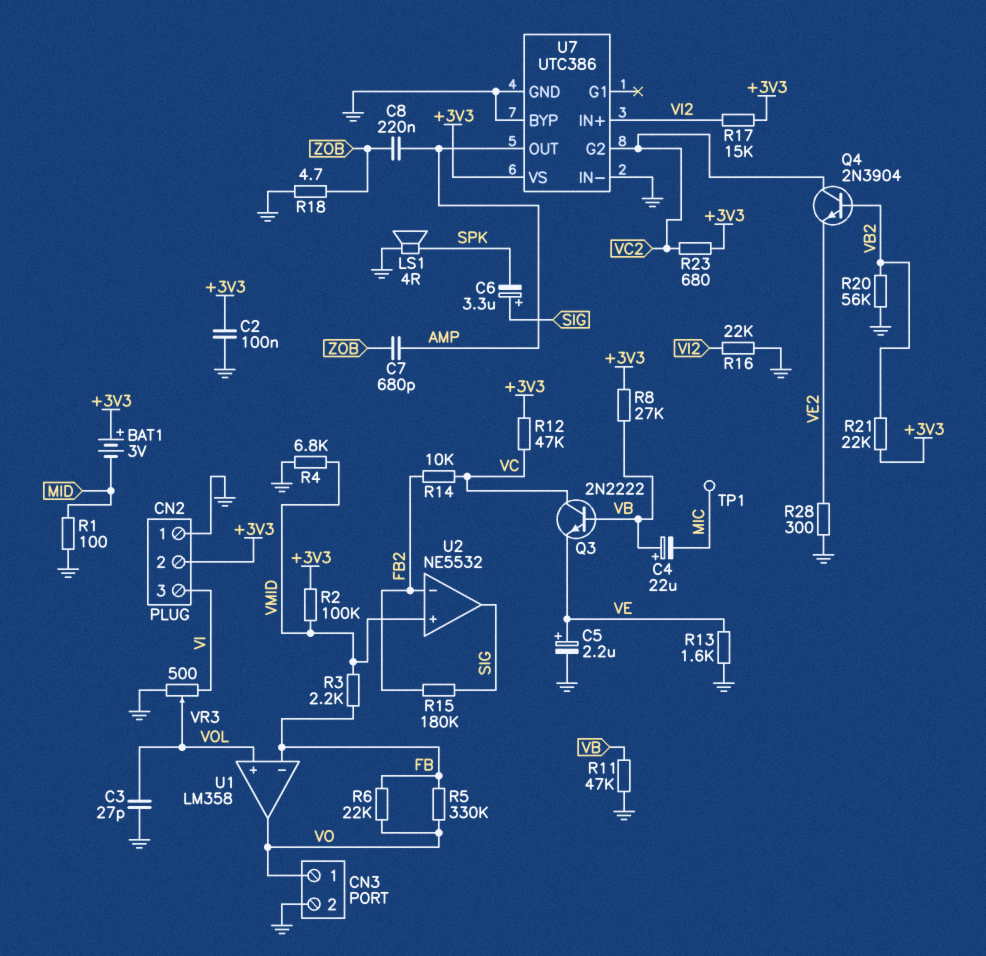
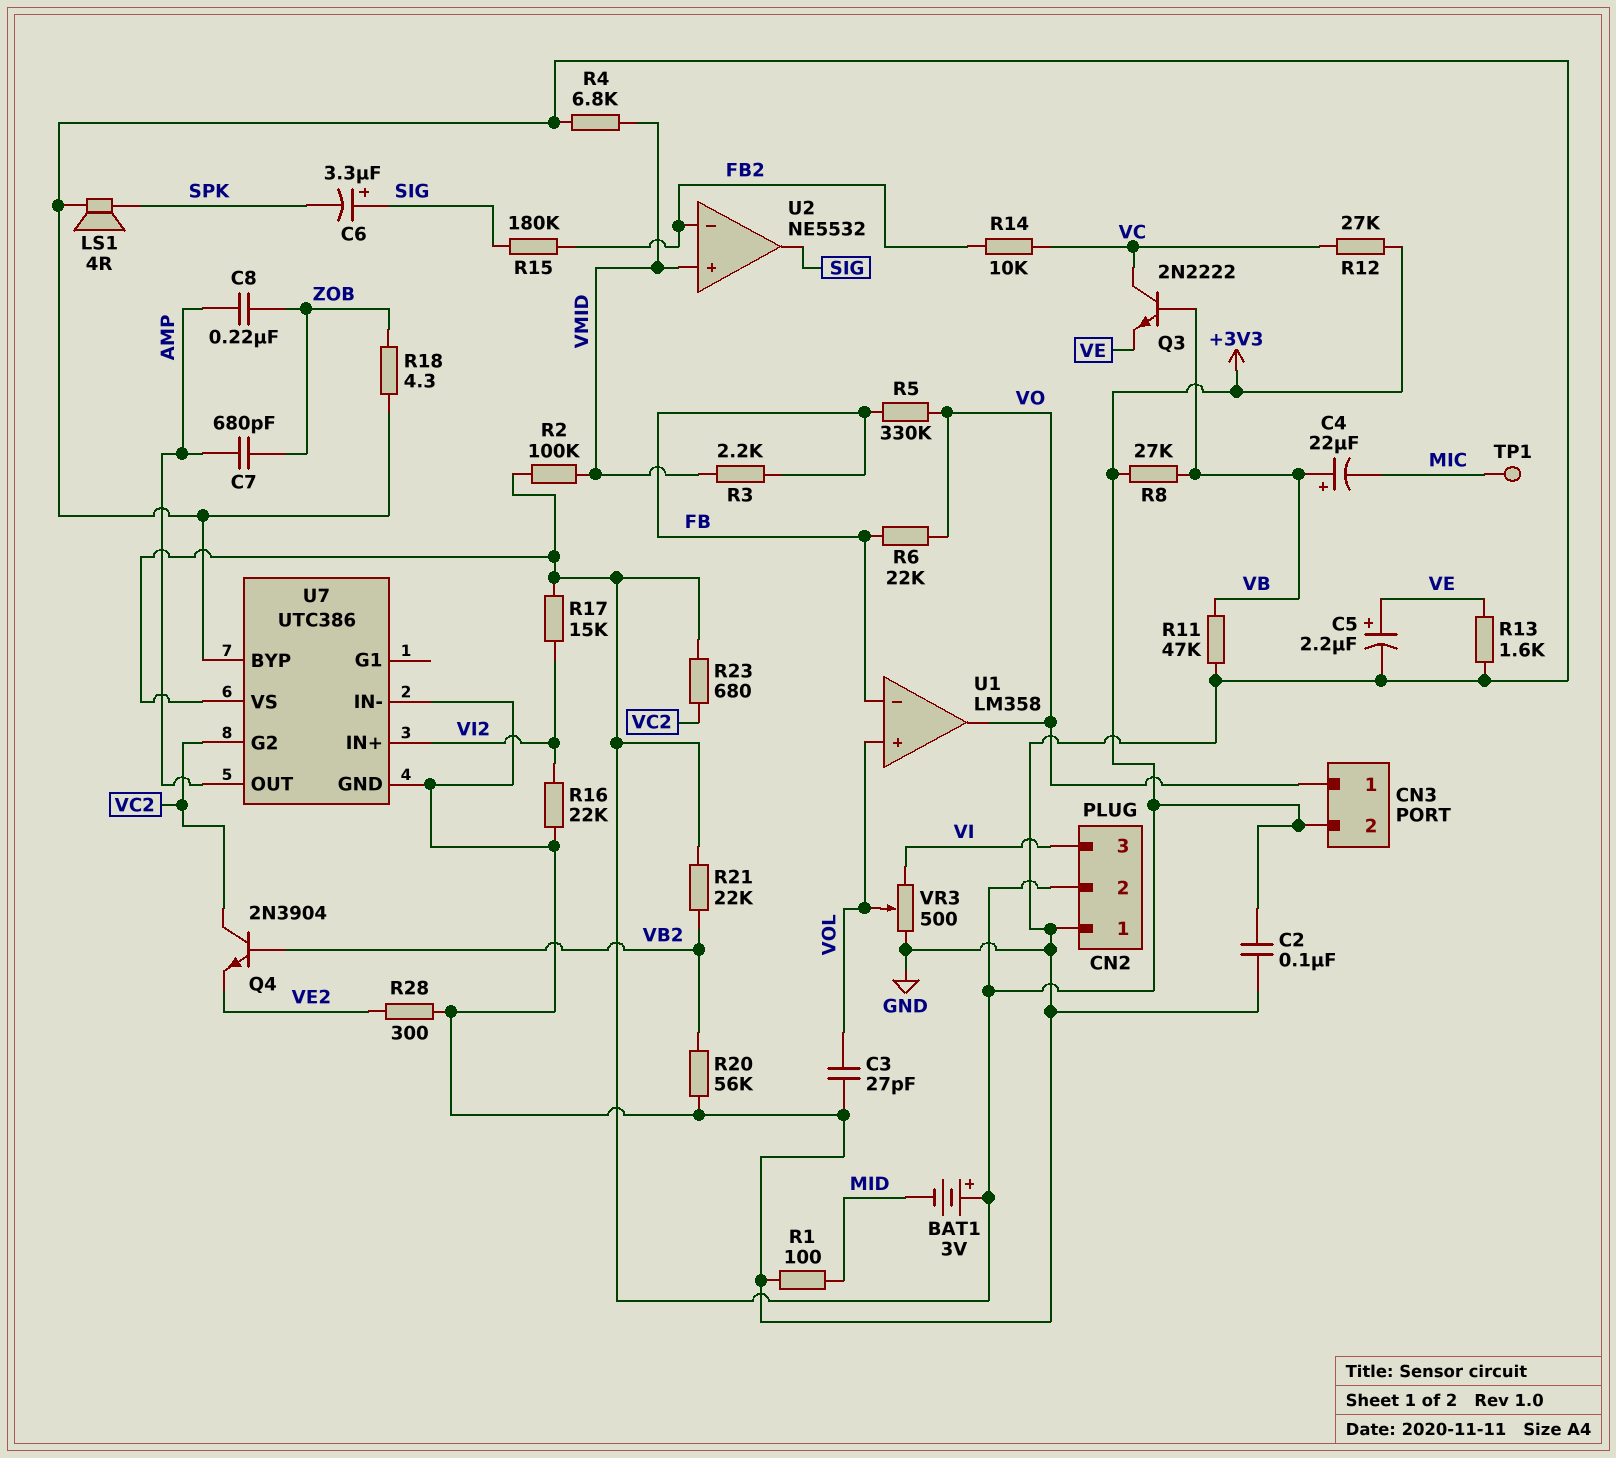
CN3 pin 2: GND -> +3V3
R12: 47k (+3V3, VC) -> 27k (+3V3, VC)
R18: 4.7 (GND, ZOB) -> 4.3 (GND, ZOB)

